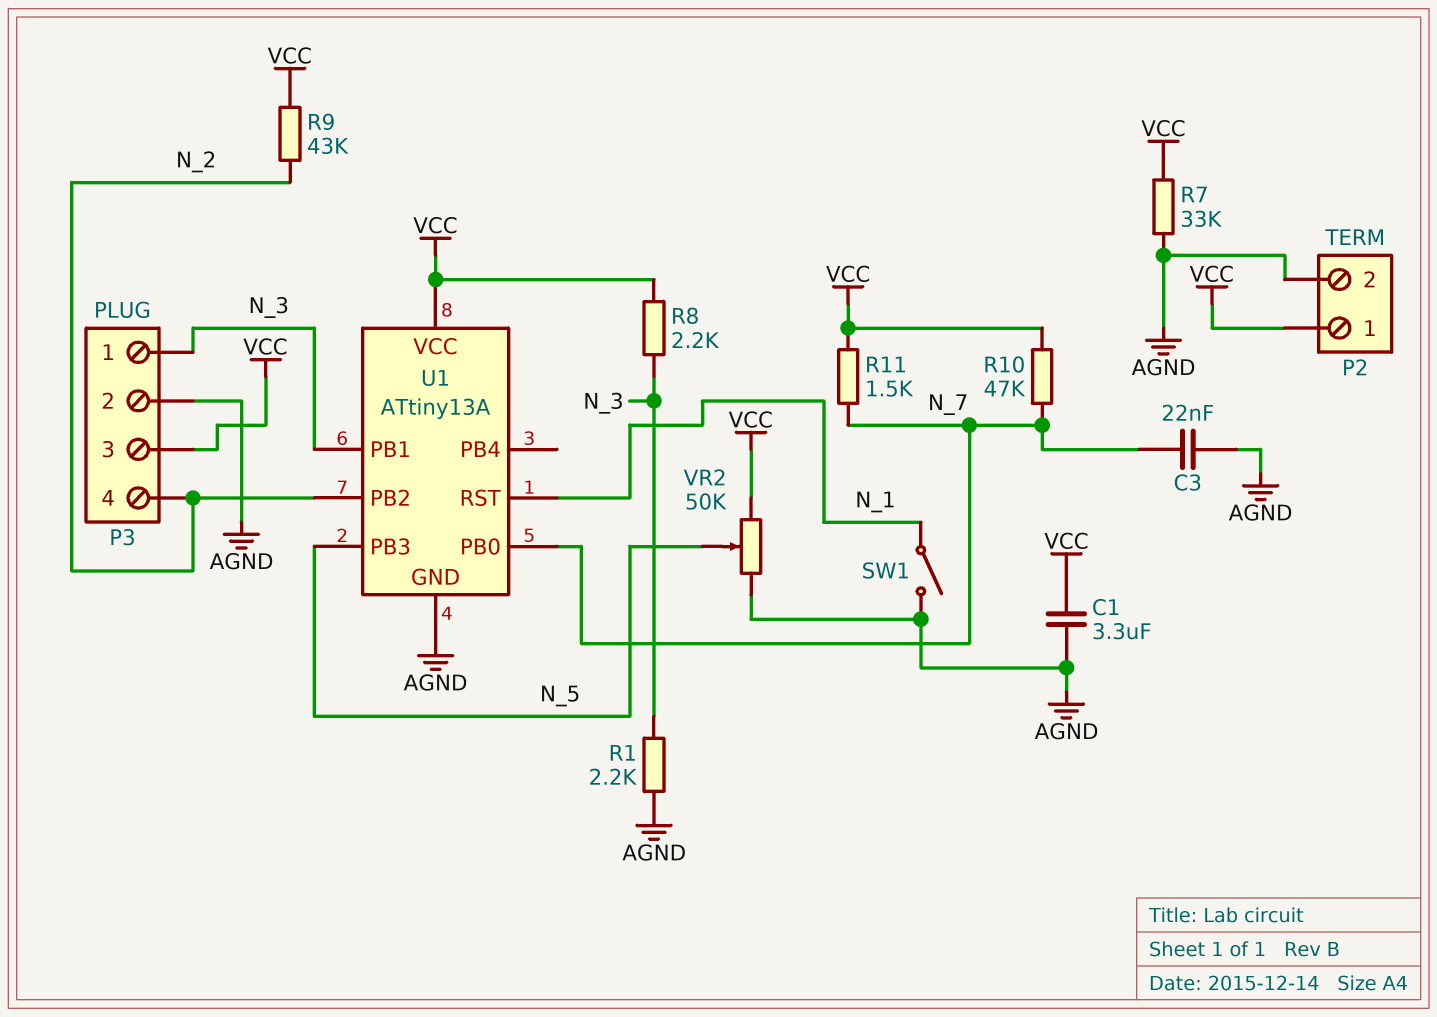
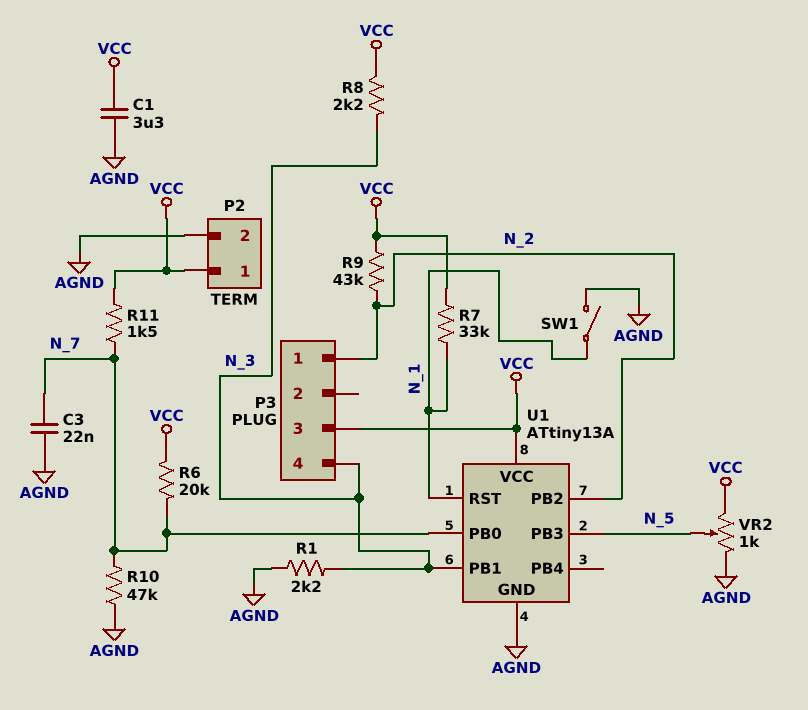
P3 pin 1: N_3 -> N_2
P3 pin 2: AGND -> none
P3 pin 4: N_2 -> N_3
R6: none -> 20k (N_7, VCC)
R7: 33k (AGND, VCC) -> 33k (N_1, VCC)
R10: 47k (N_7, VCC) -> 47k (AGND, N_7)
VR2: 50k (AGND, VCC, wiper N_5) -> 1k (AGND, VCC, wiper N_5)

